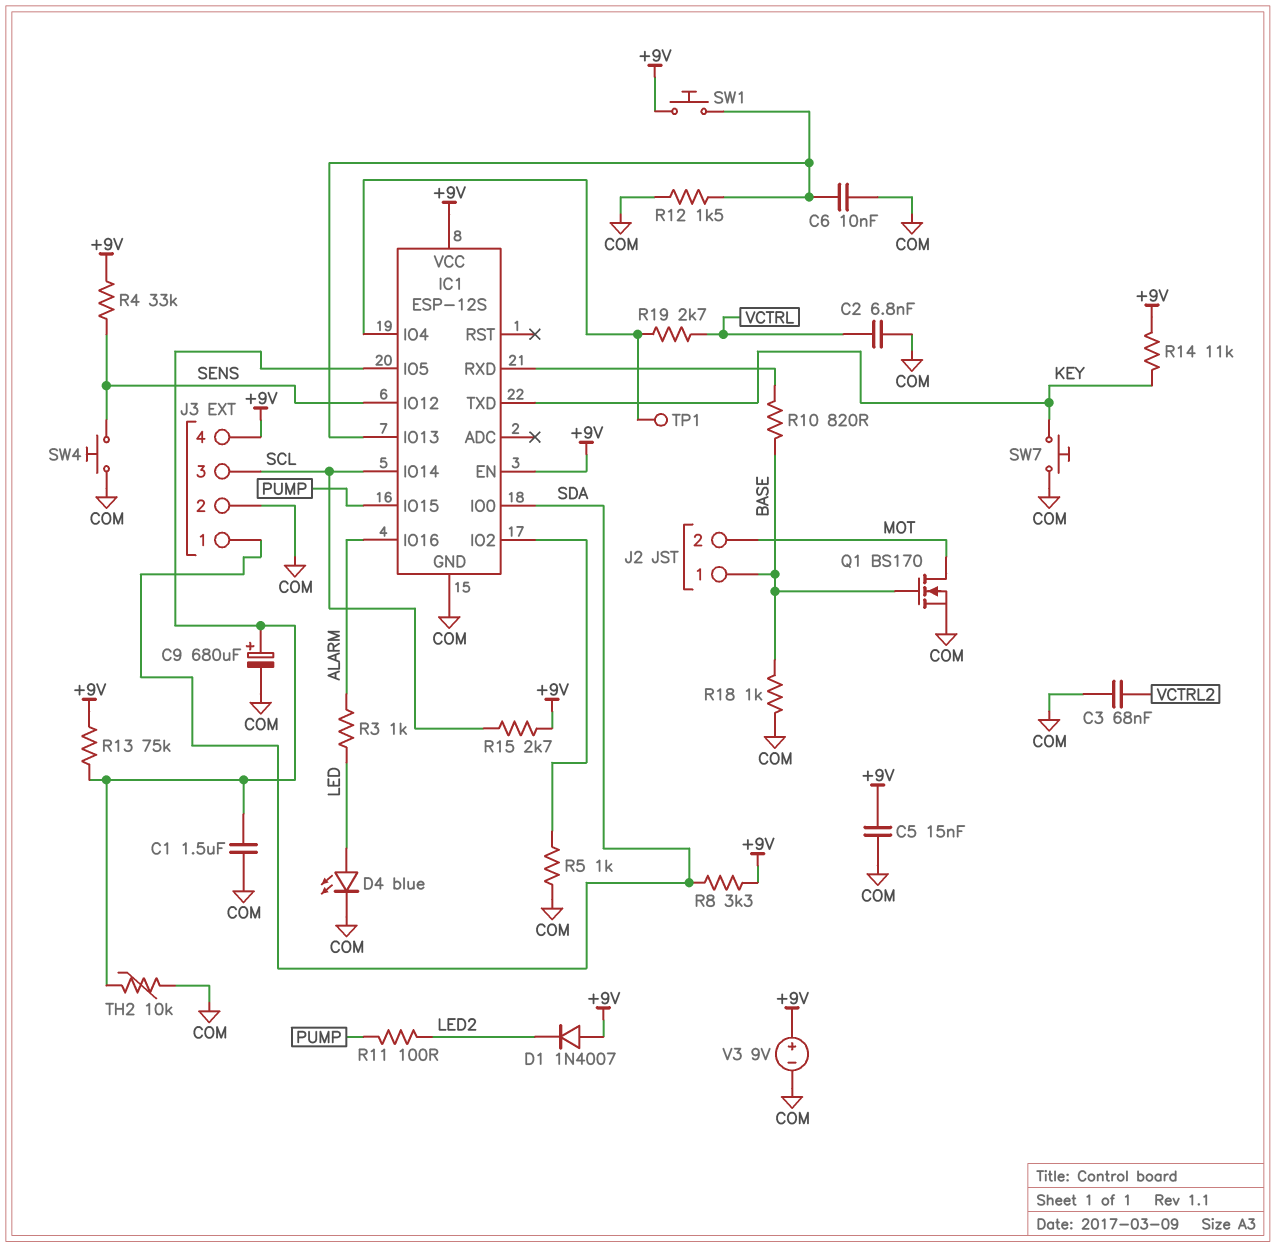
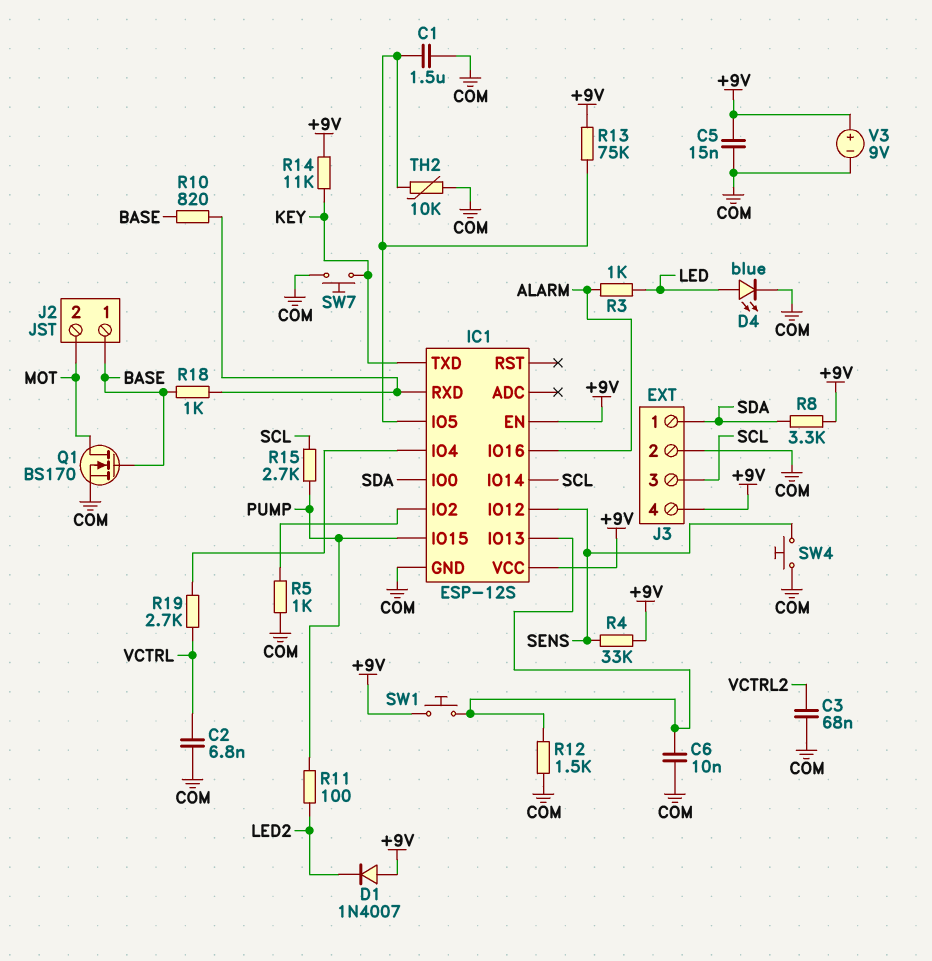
C9: 680uF (plus IC1/IO5, minus COM) -> none
R15: 2.7k (+9V, SCL) -> 2.7k (PUMP, SCL)
R18: 1k (BASE, COM) -> 1k (BASE, IC1/RXD)
TP1: test point (IC1/IO4) -> none

